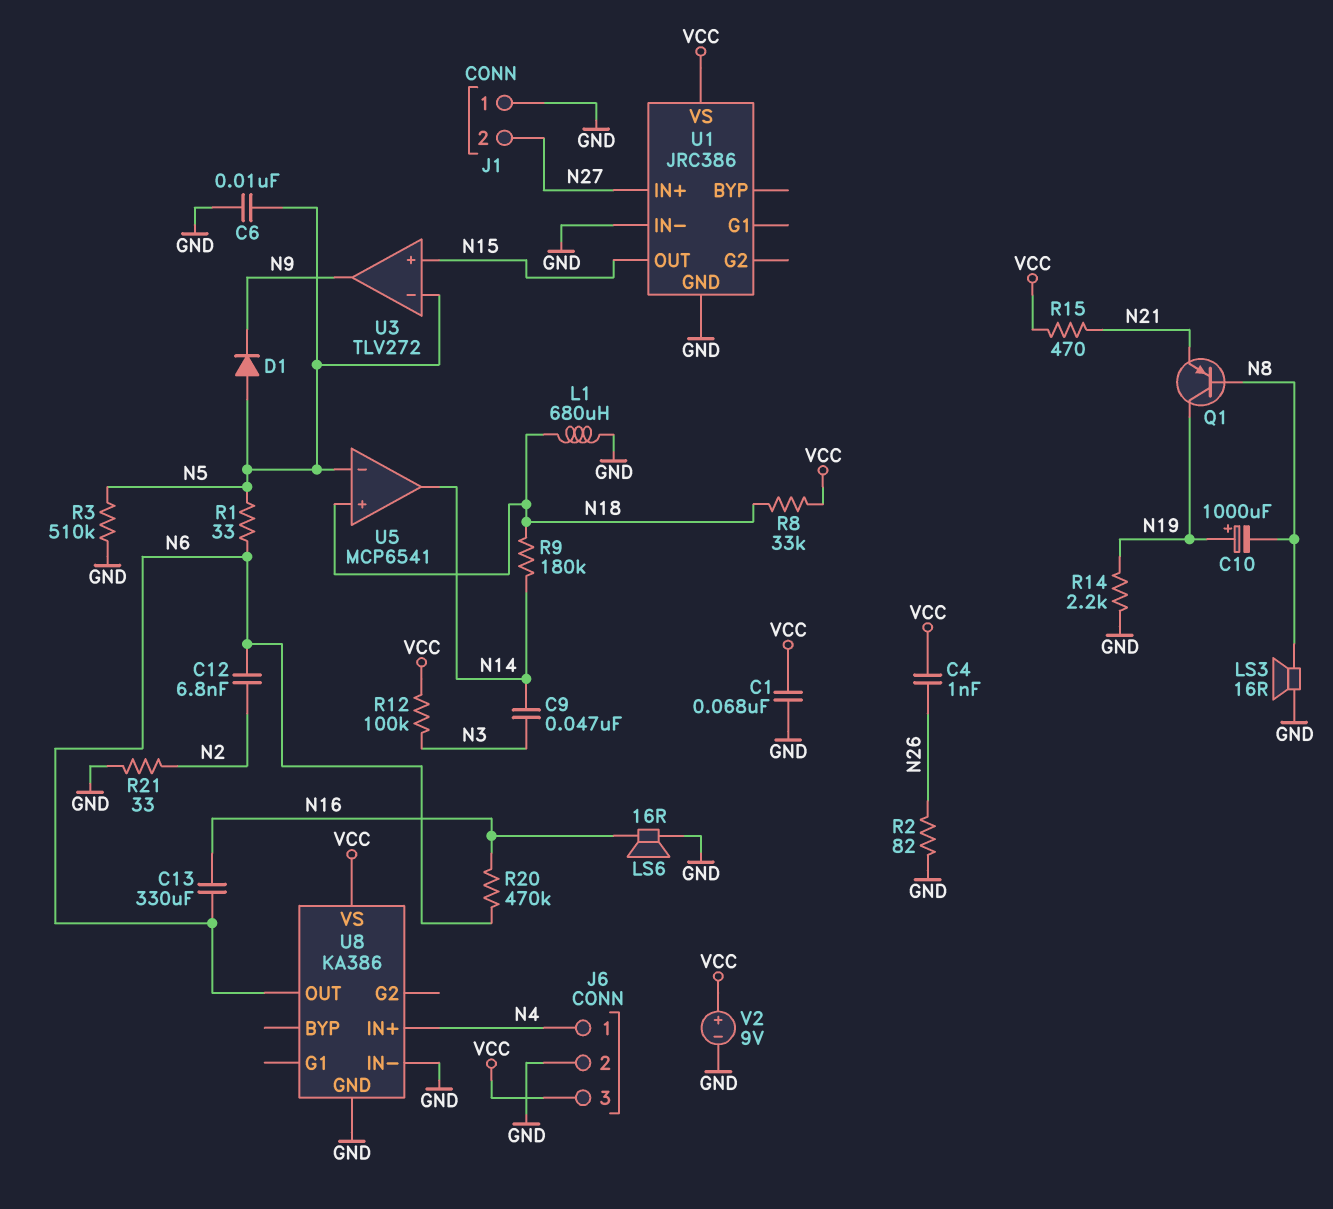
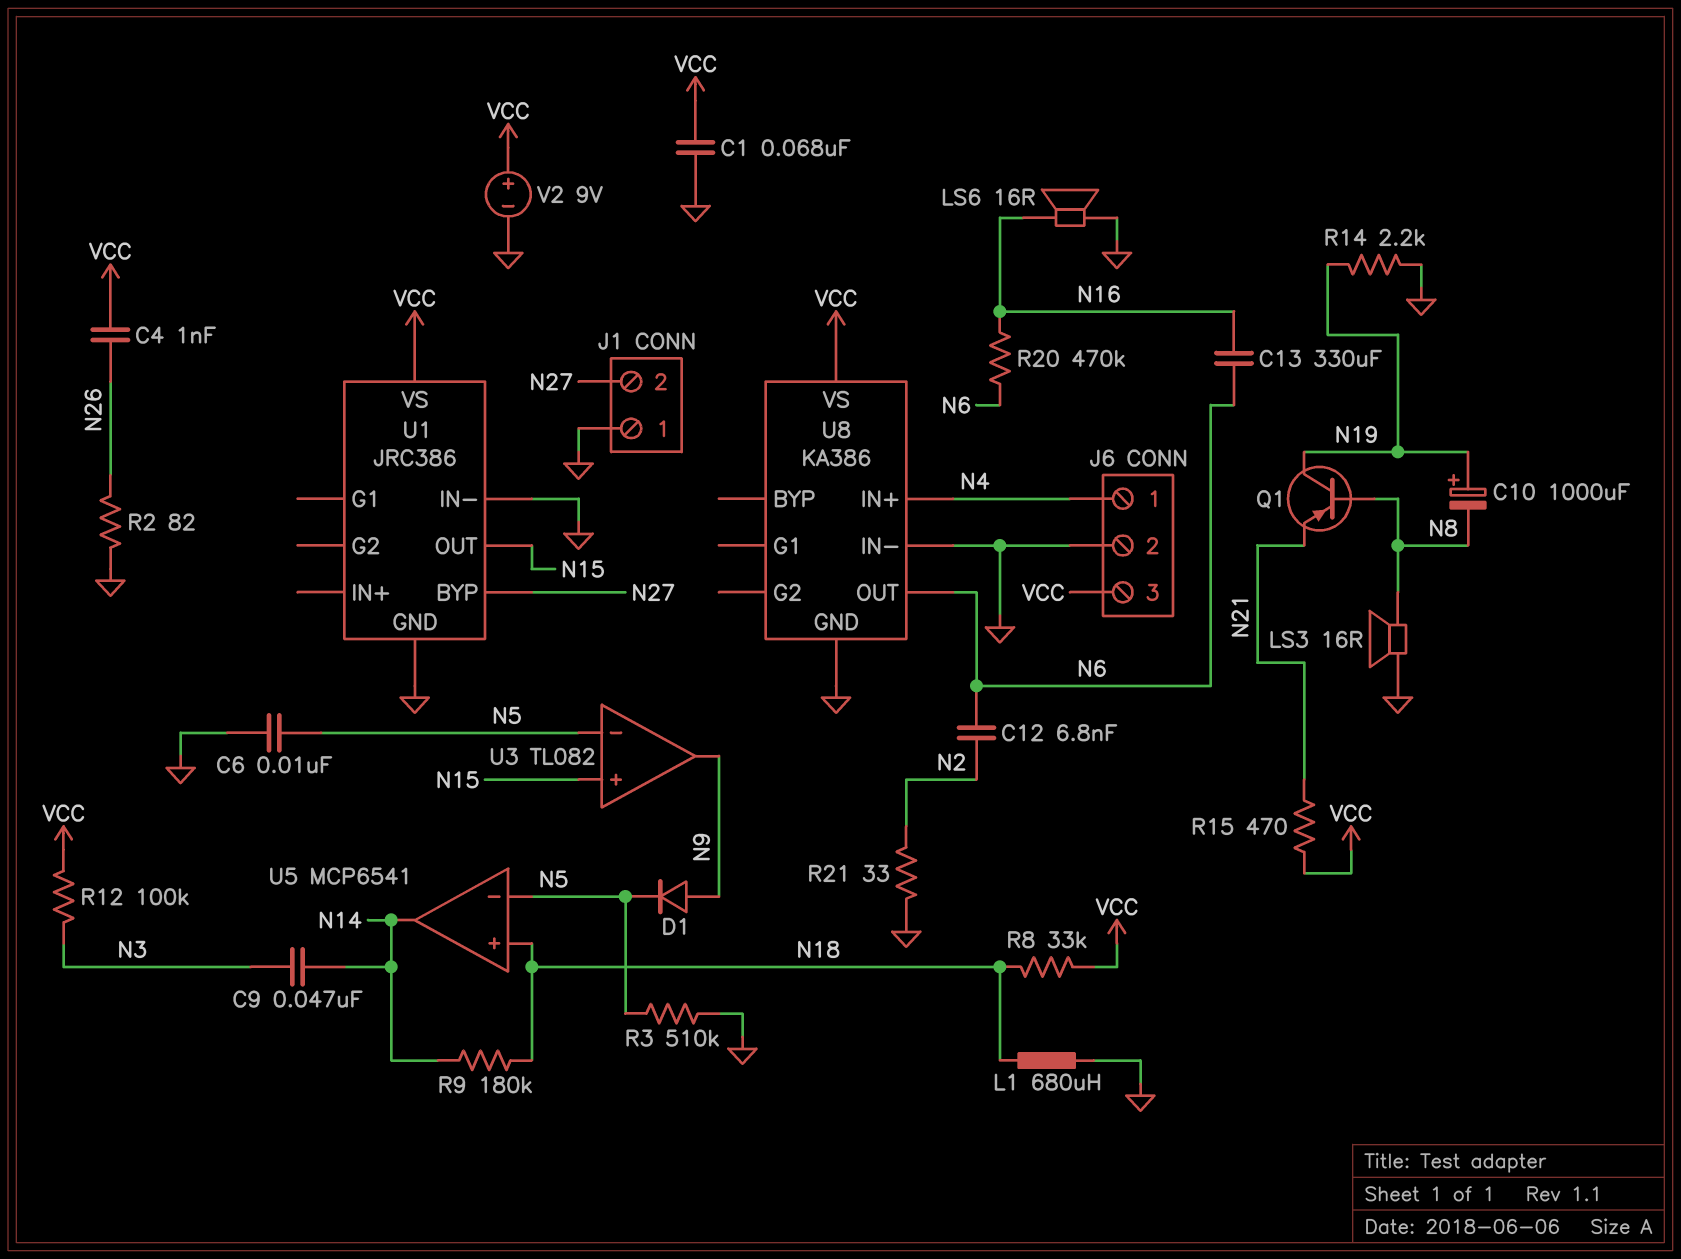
D1: diode (A N5, K N9) -> diode (A N9, K N5)
R1: 33 (N5, N6) -> none
U1 pin BYP: none -> N27
U1 pin IN+: N27 -> none
U3: TLV272 -> TL082

